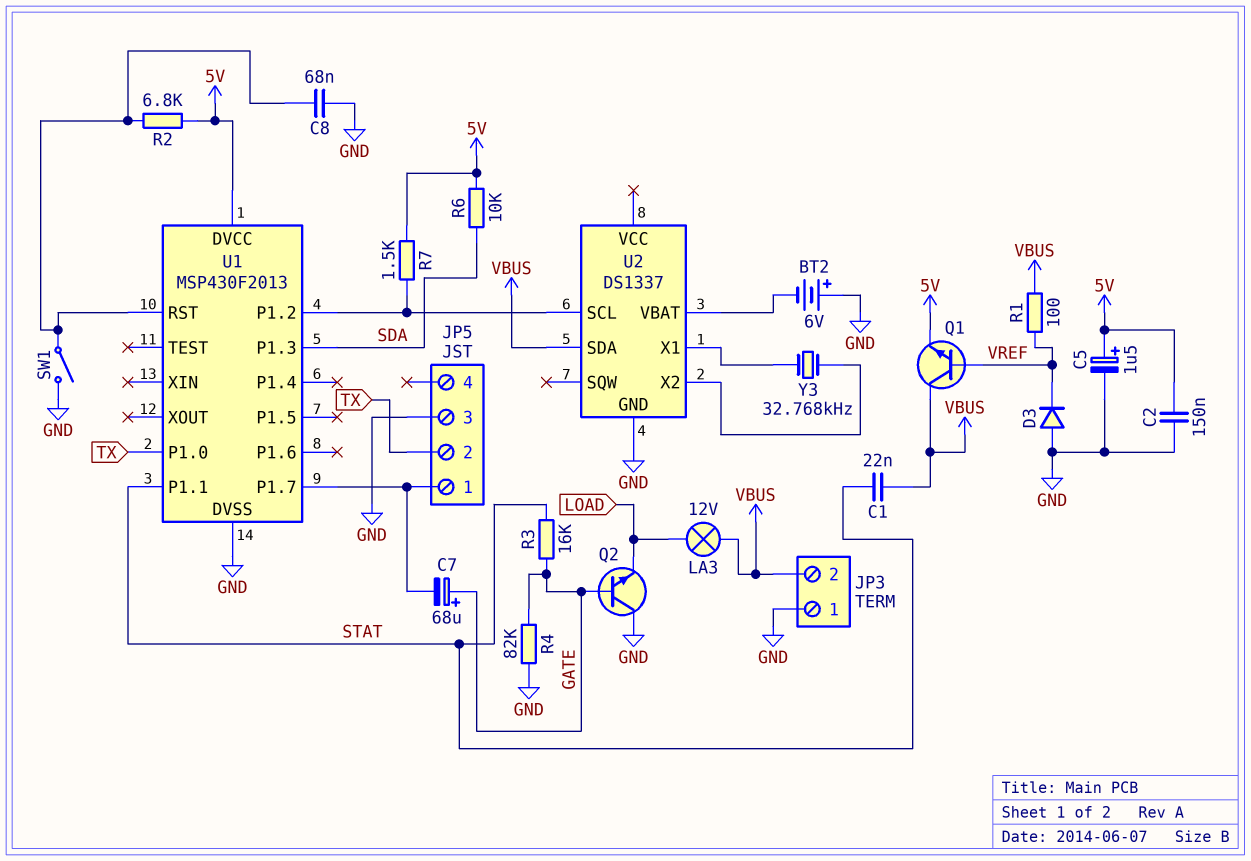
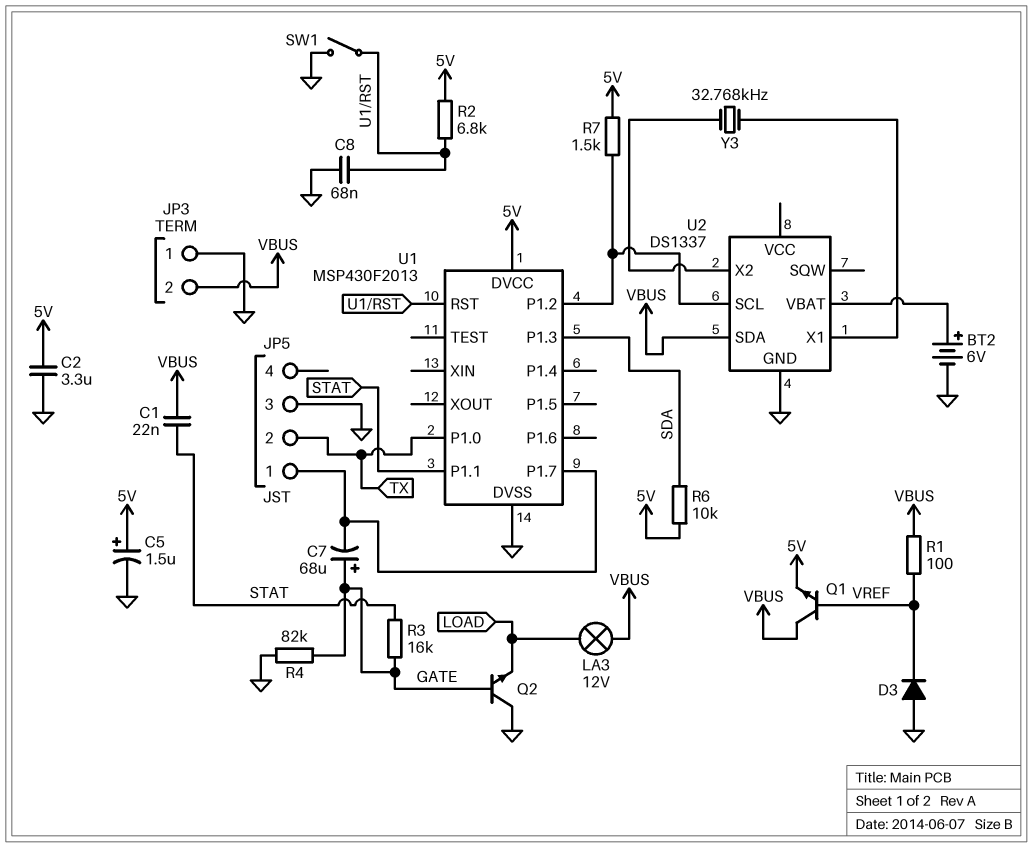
BT2: 6V (plus GND, minus U2/VBAT) -> 6V (plus U2/VBAT, minus GND)
C2: 150nF (5V, GND) -> 3.3uF (5V, GND)

